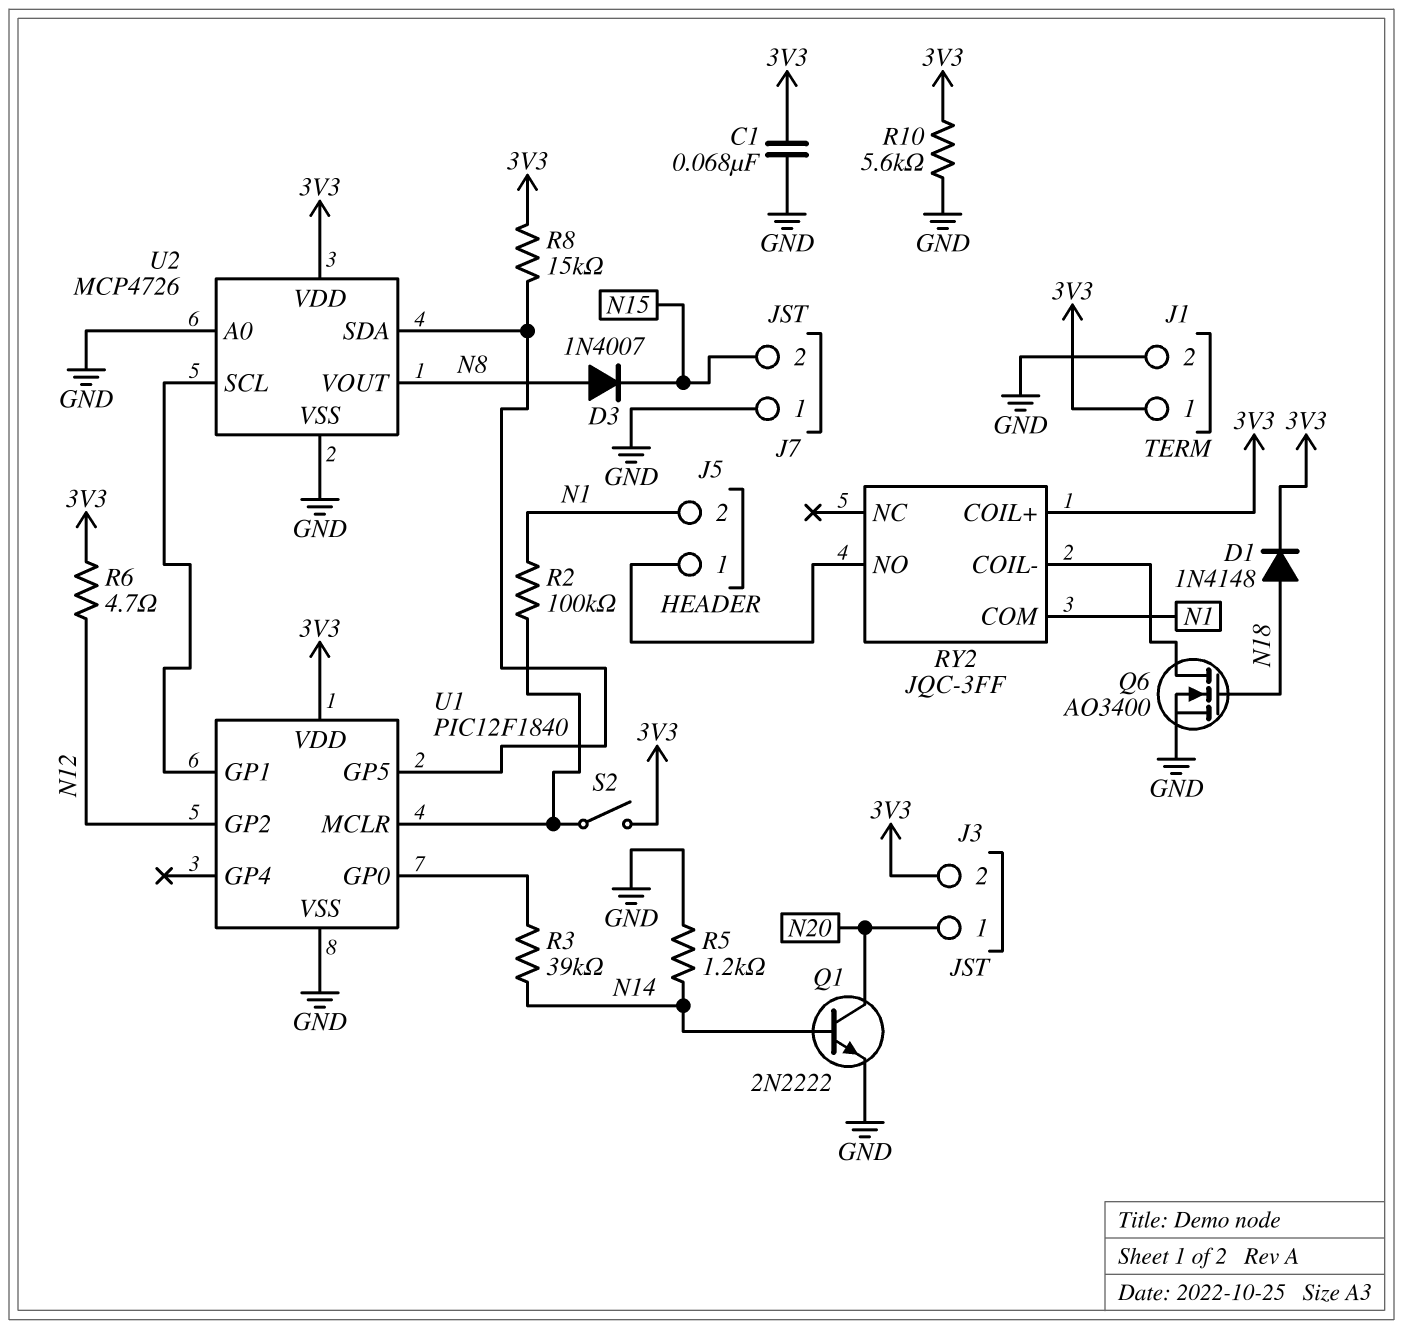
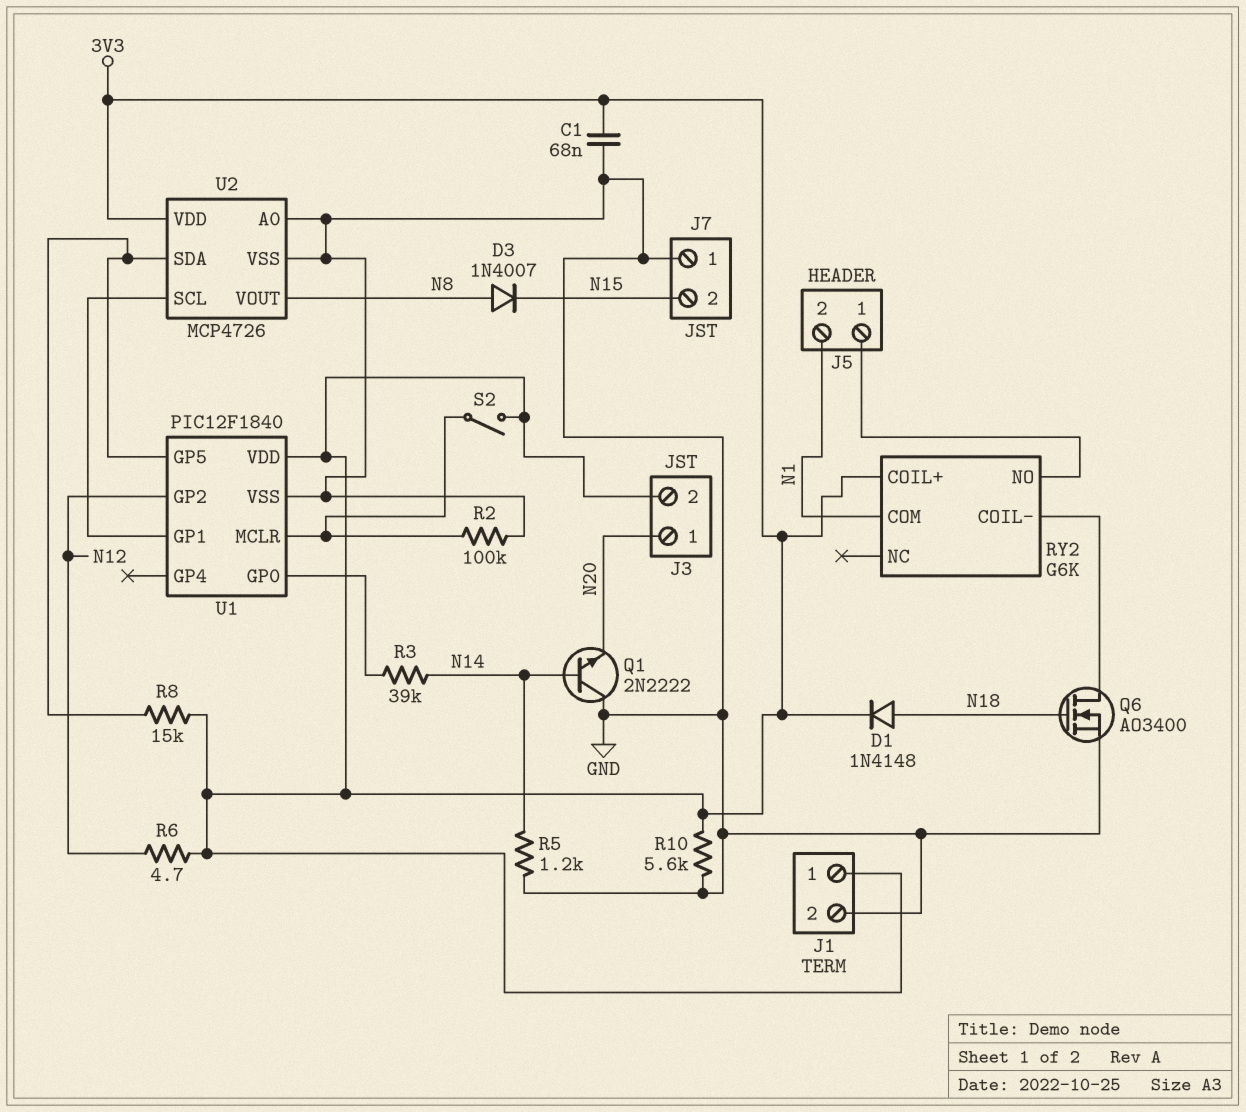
Q1: NPN 2N2222 (B N14, C N20, E GND) -> NPN 2N2222 (B N14, C GND, E N20)
R2: 100k (N1, U1/MCLR) -> 100k (GND, U1/MCLR)
RY2: JQC-3FF -> G6K

